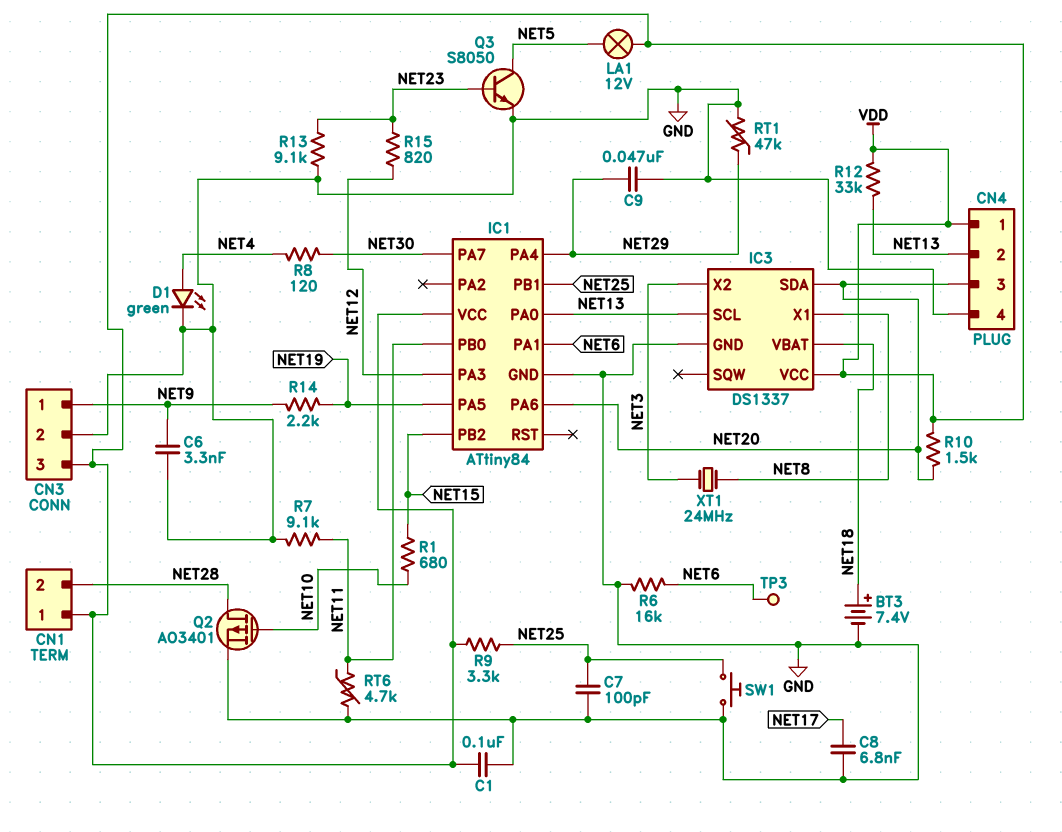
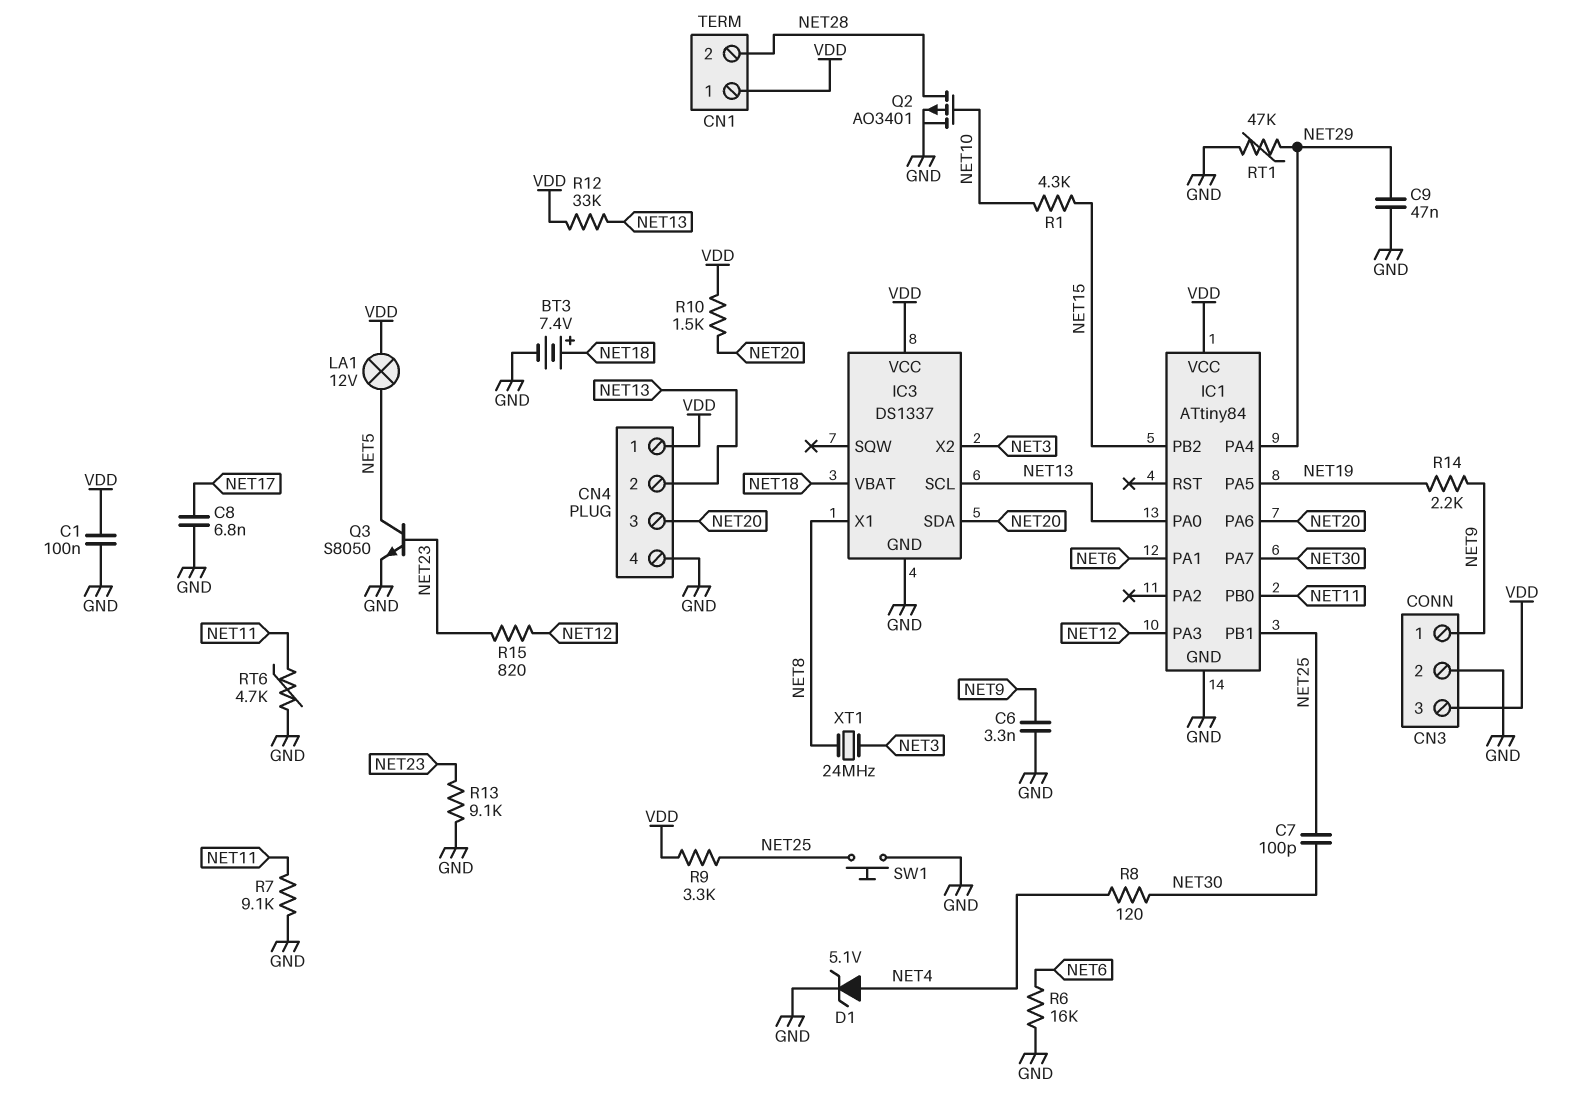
C7: 100pF (GND, NET25) -> 100pF (NET25, NET30)
D1: LED green (A NET4, K GND) -> zener 5.1V (A NET4, K GND)
R1: 680 (NET10, NET15) -> 4.3k (NET10, NET15)
TP3: test point (NET6) -> none

